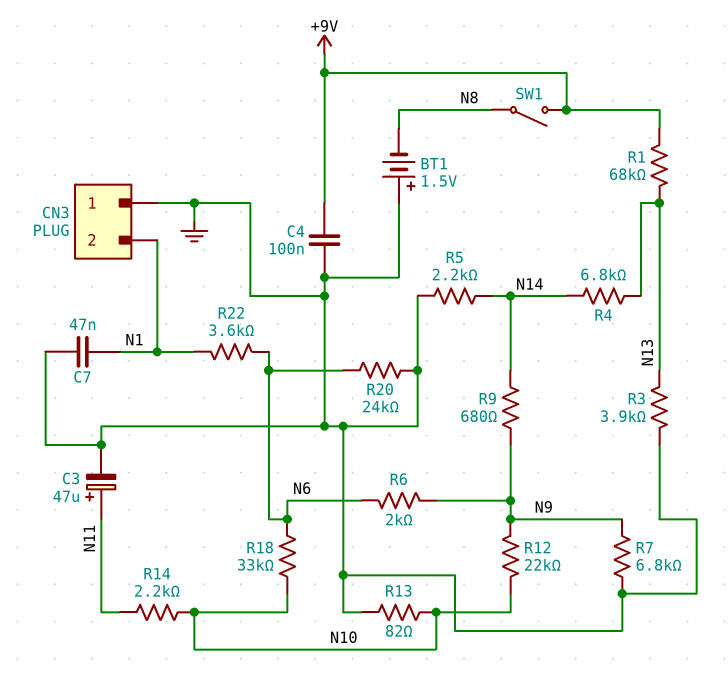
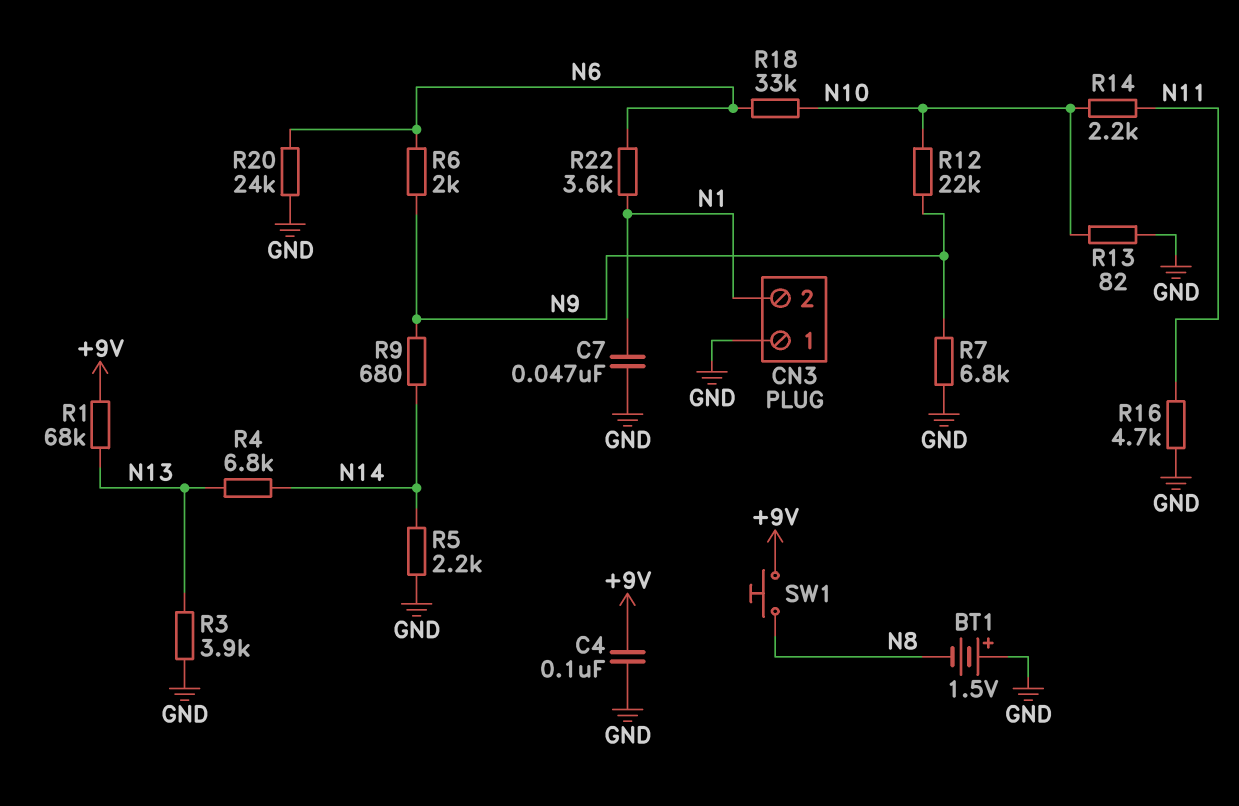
C3: 47uF (plus N11, minus GND) -> none
R16: none -> 4.7k (GND, N11)
SW1: switch (+9V, N8) -> button (+9V, N8)

